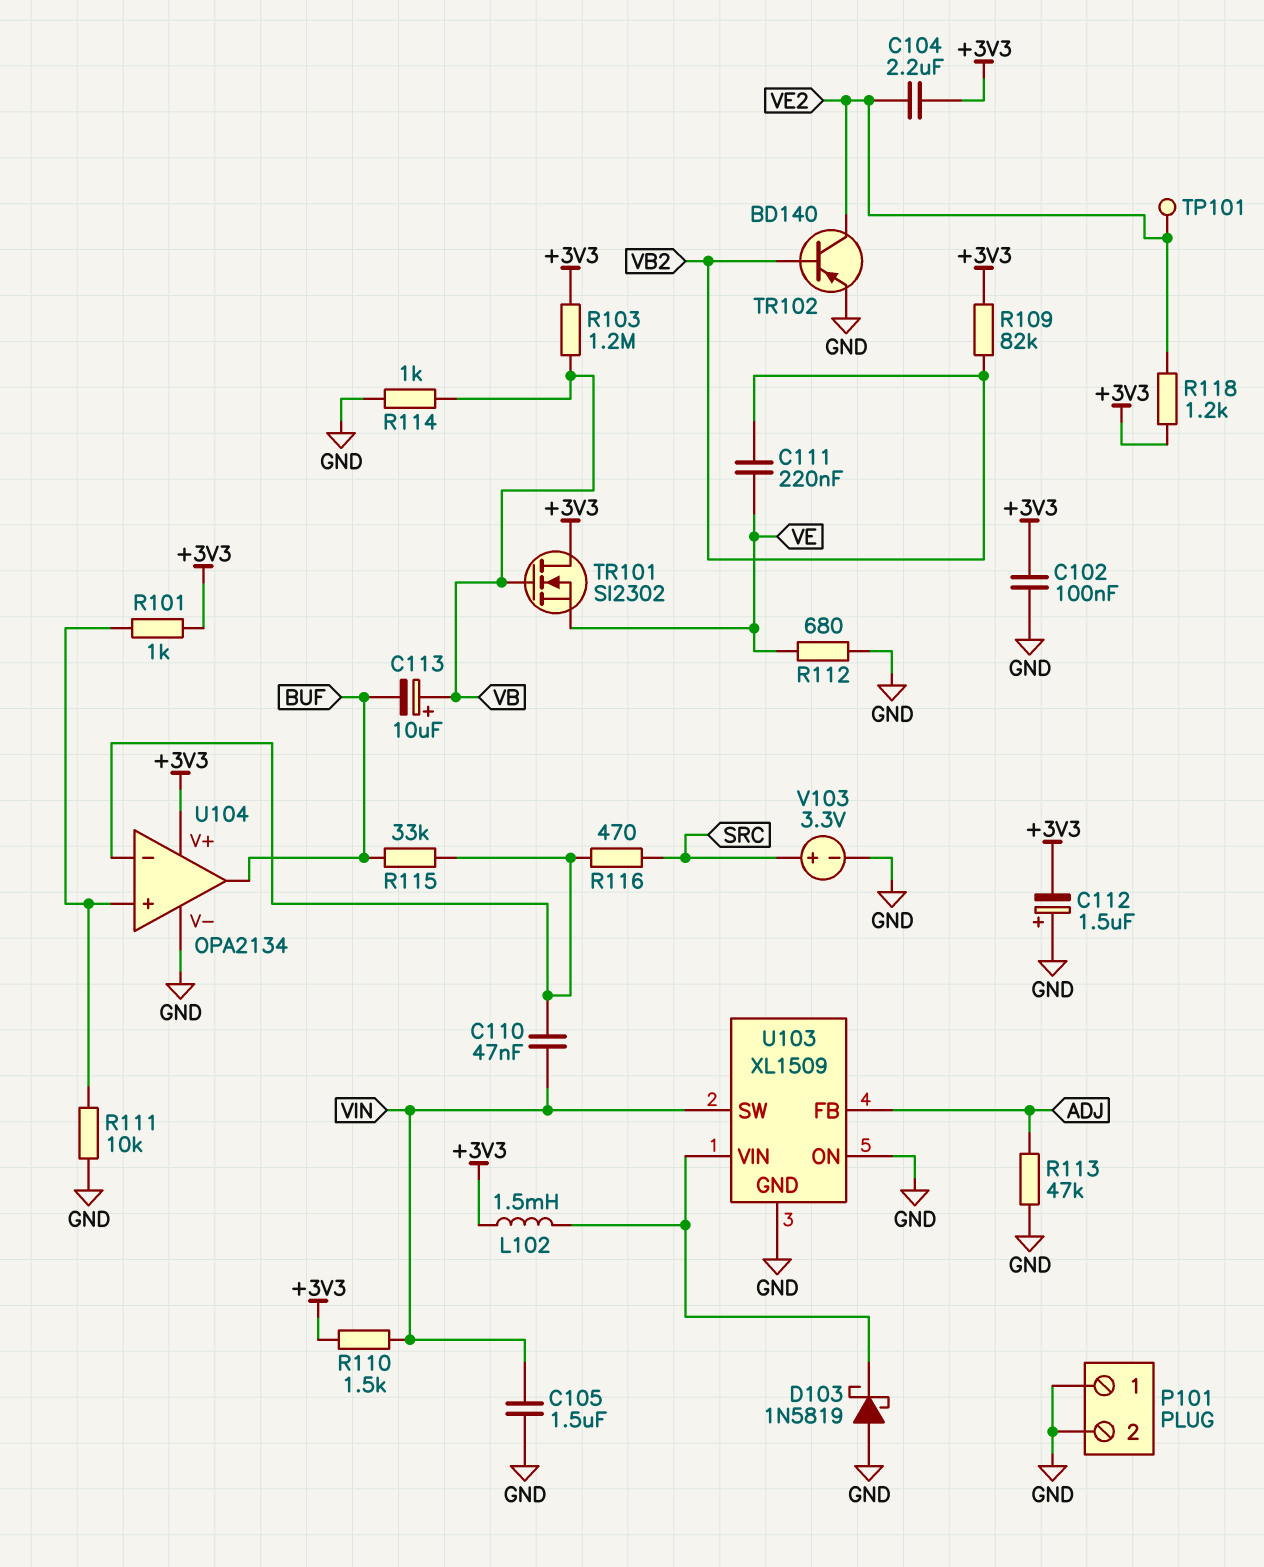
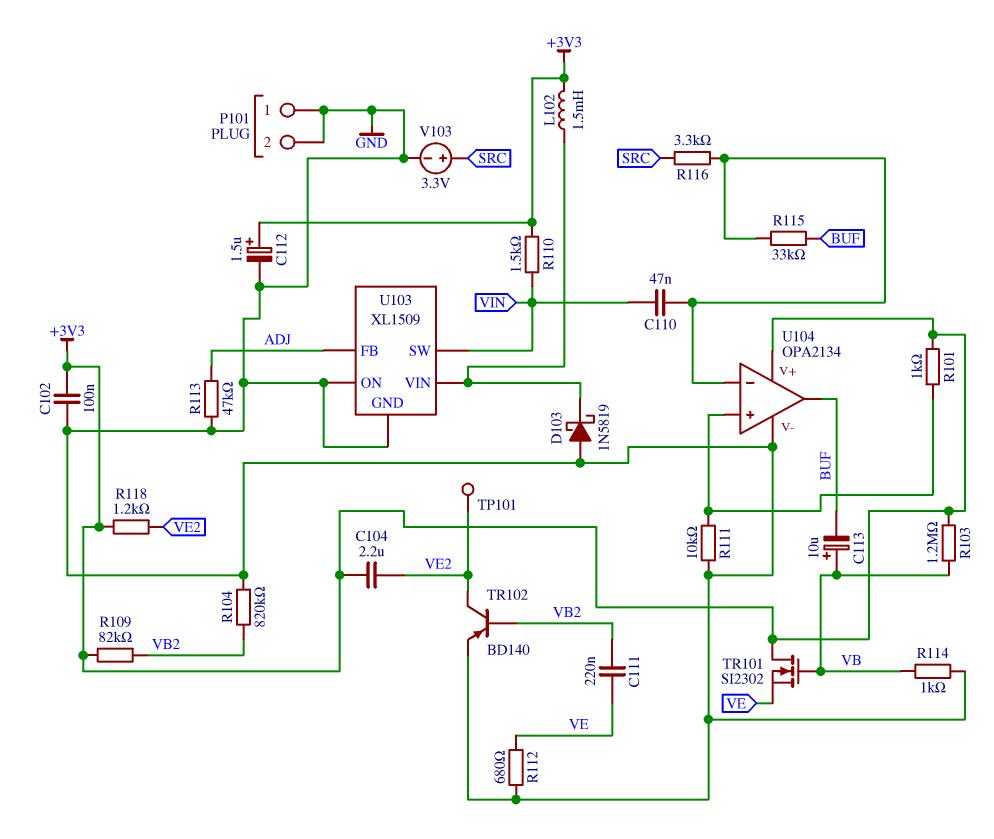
C105: 1.5uF (GND, VIN) -> none
C112: 1.5uF (plus GND, minus +3V3) -> 1.5uF (plus +3V3, minus GND)
R104: none -> 820k (GND, VB2)
R116: 470 (SRC, U104/in-) -> 3.3k (SRC, U104/in-)

